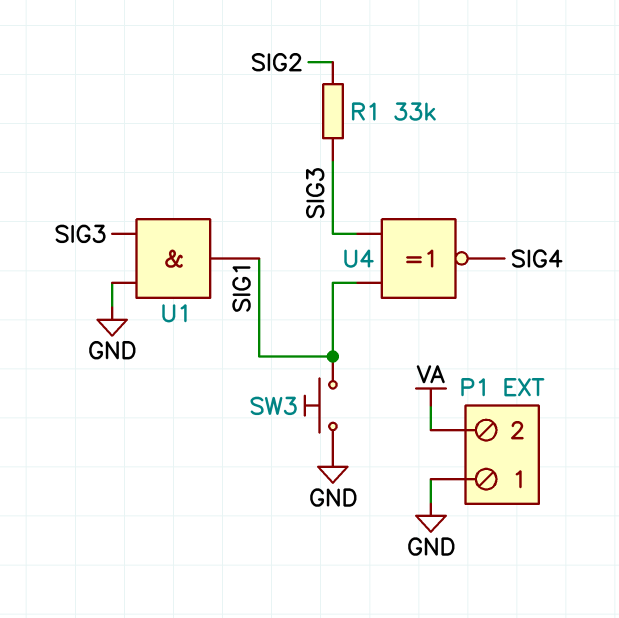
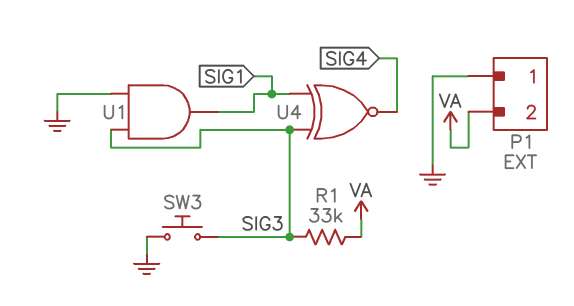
R1: 33k (SIG2, SIG3) -> 33k (SIG3, VA)
SW3: button (GND, SIG1) -> button (GND, SIG3)

